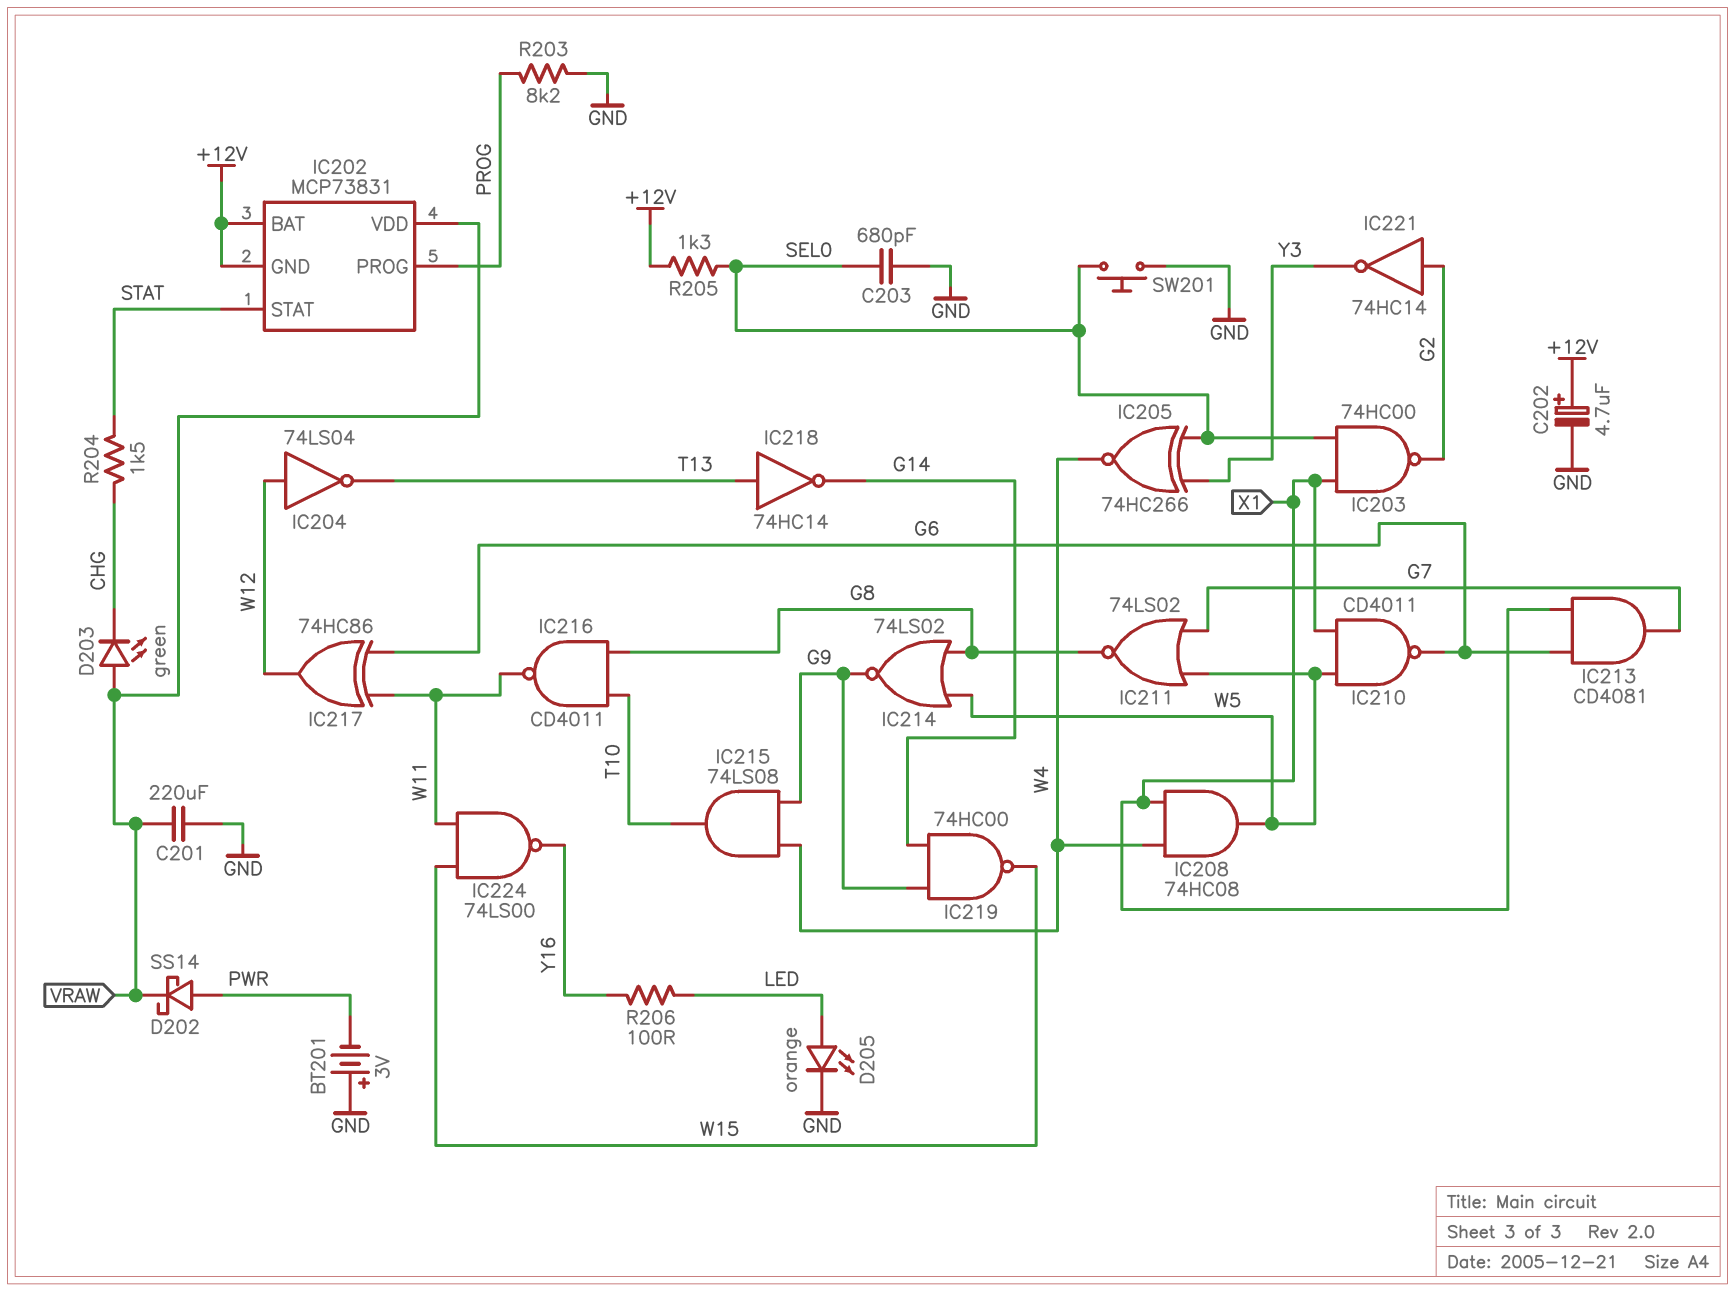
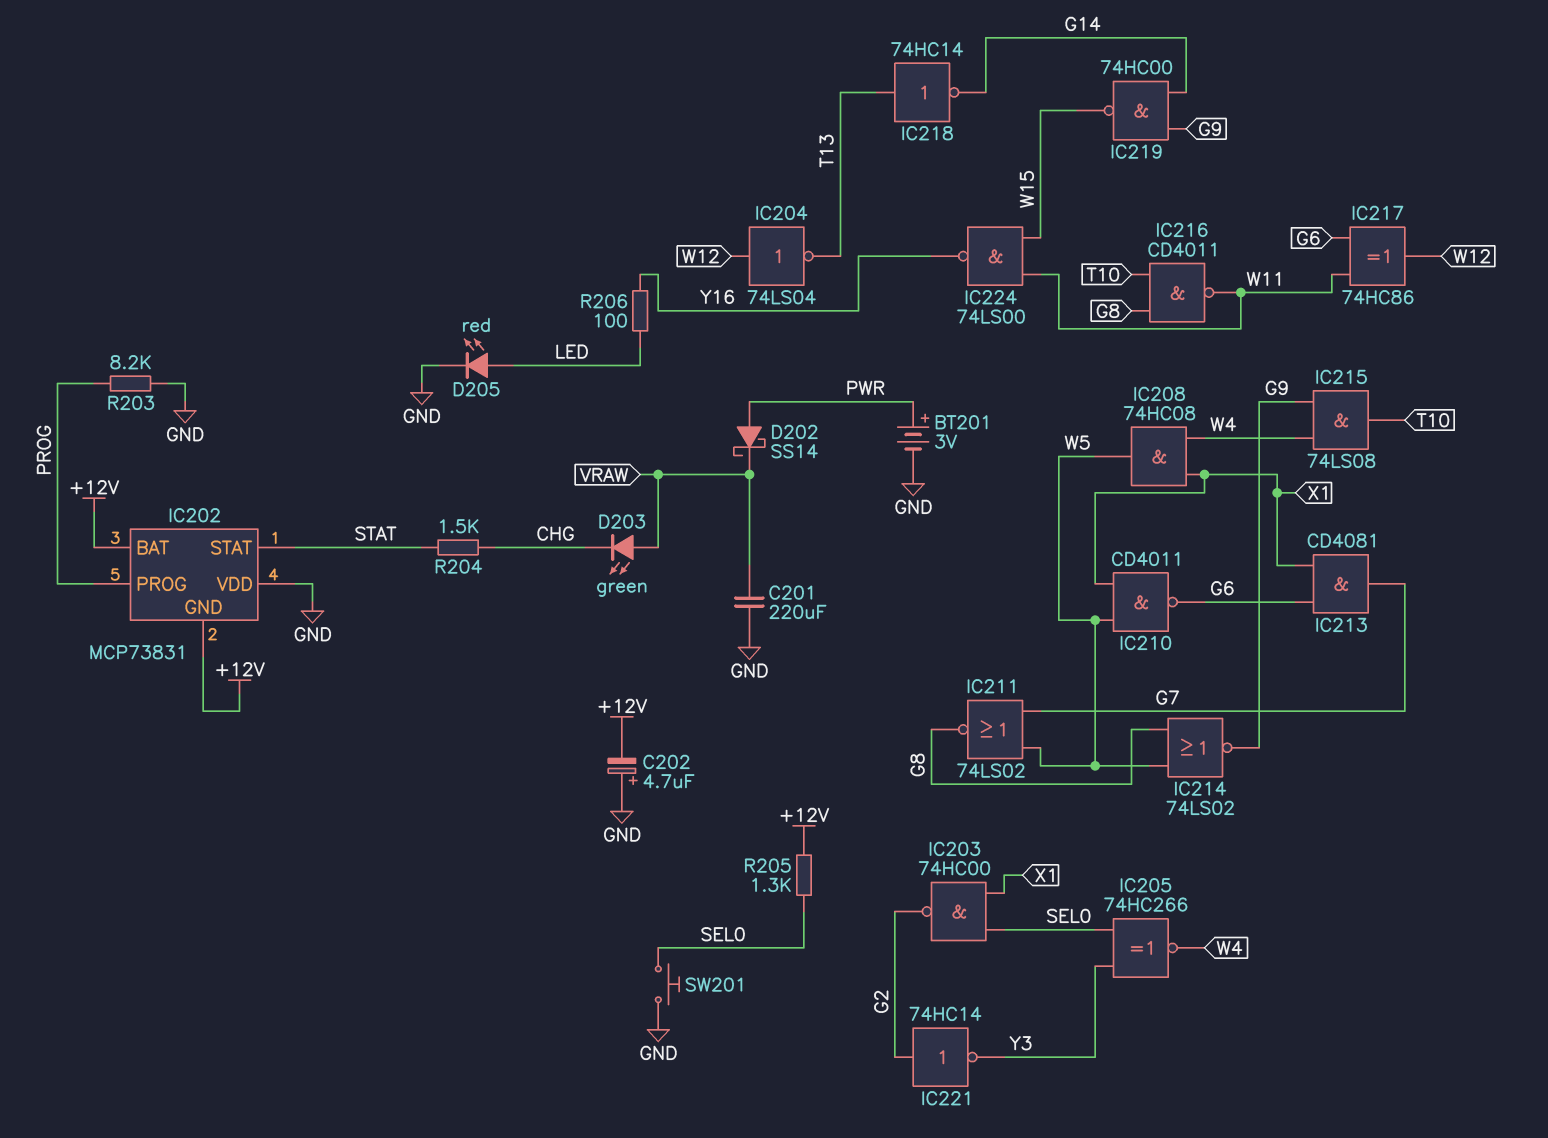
BT201: 3V (plus GND, minus PWR) -> 3V (plus PWR, minus GND)
C202: 4.7uF (plus +12V, minus GND) -> 4.7uF (plus GND, minus +12V)
C203: 680pF (GND, SEL0) -> none
D205: LED orange (A LED, K GND) -> LED red (A LED, K GND)
IC202 pin VDD: VRAW -> GND

